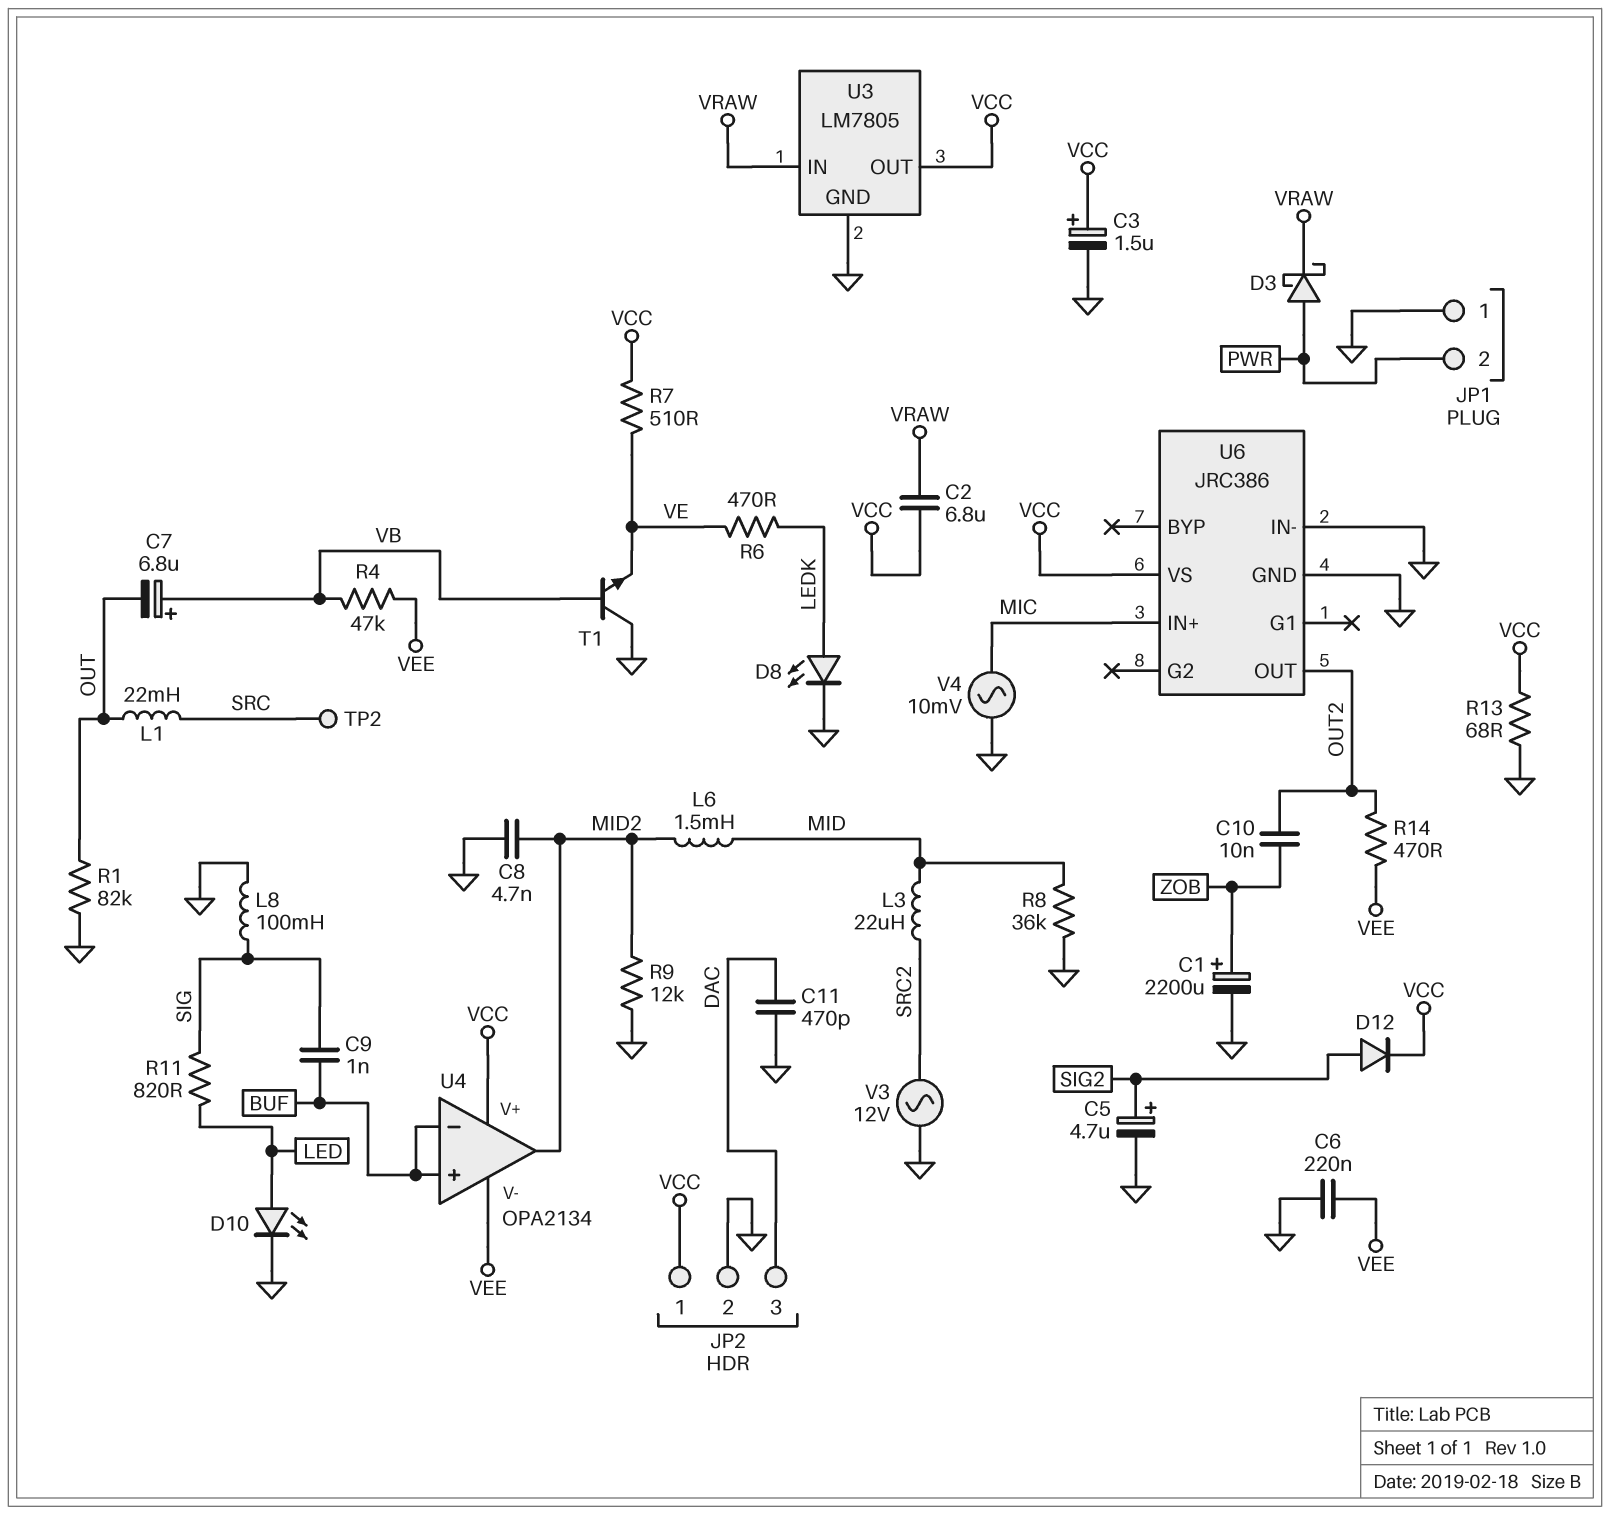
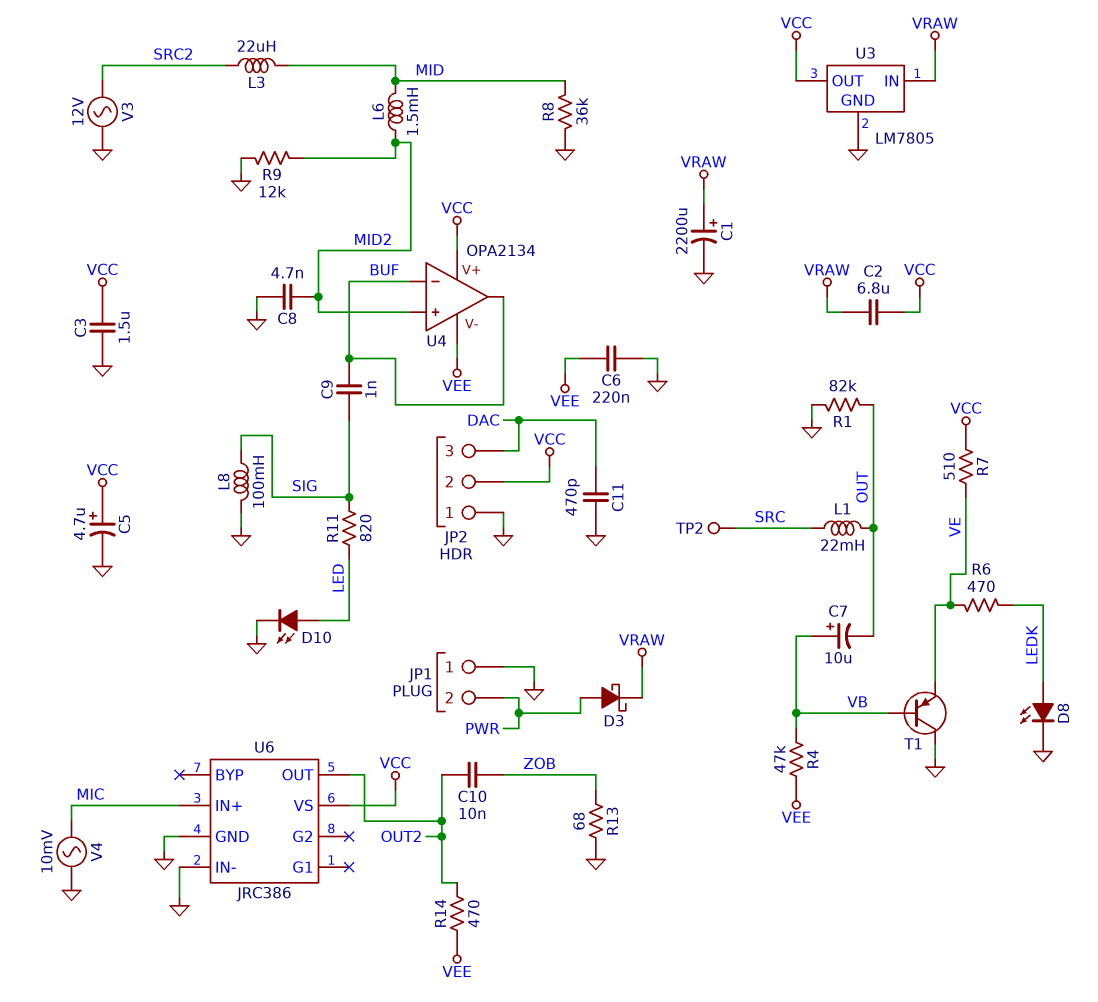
C1: 2200uF (plus ZOB, minus GND) -> 2200uF (plus VRAW, minus GND)
C3: 1.5uF (plus VCC, minus GND) -> 1.5uF (GND, VCC)
C5: 4.7uF (plus SIG2, minus GND) -> 4.7uF (plus VCC, minus GND)
C7: 6.8uF (plus VB, minus OUT) -> 10uF (plus VB, minus OUT)
D12: diode (A SIG2, K VCC) -> none
JP2 pin 1: VCC -> GND
JP2 pin 2: GND -> VCC
R13: 68 (GND, VCC) -> 68 (GND, ZOB)
T1: NPN (B VB, C GND, E VE) -> PNP (B VB, C GND, E VE)
U4 pin in+: BUF -> MID2
U4 pin out: MID2 -> BUF

